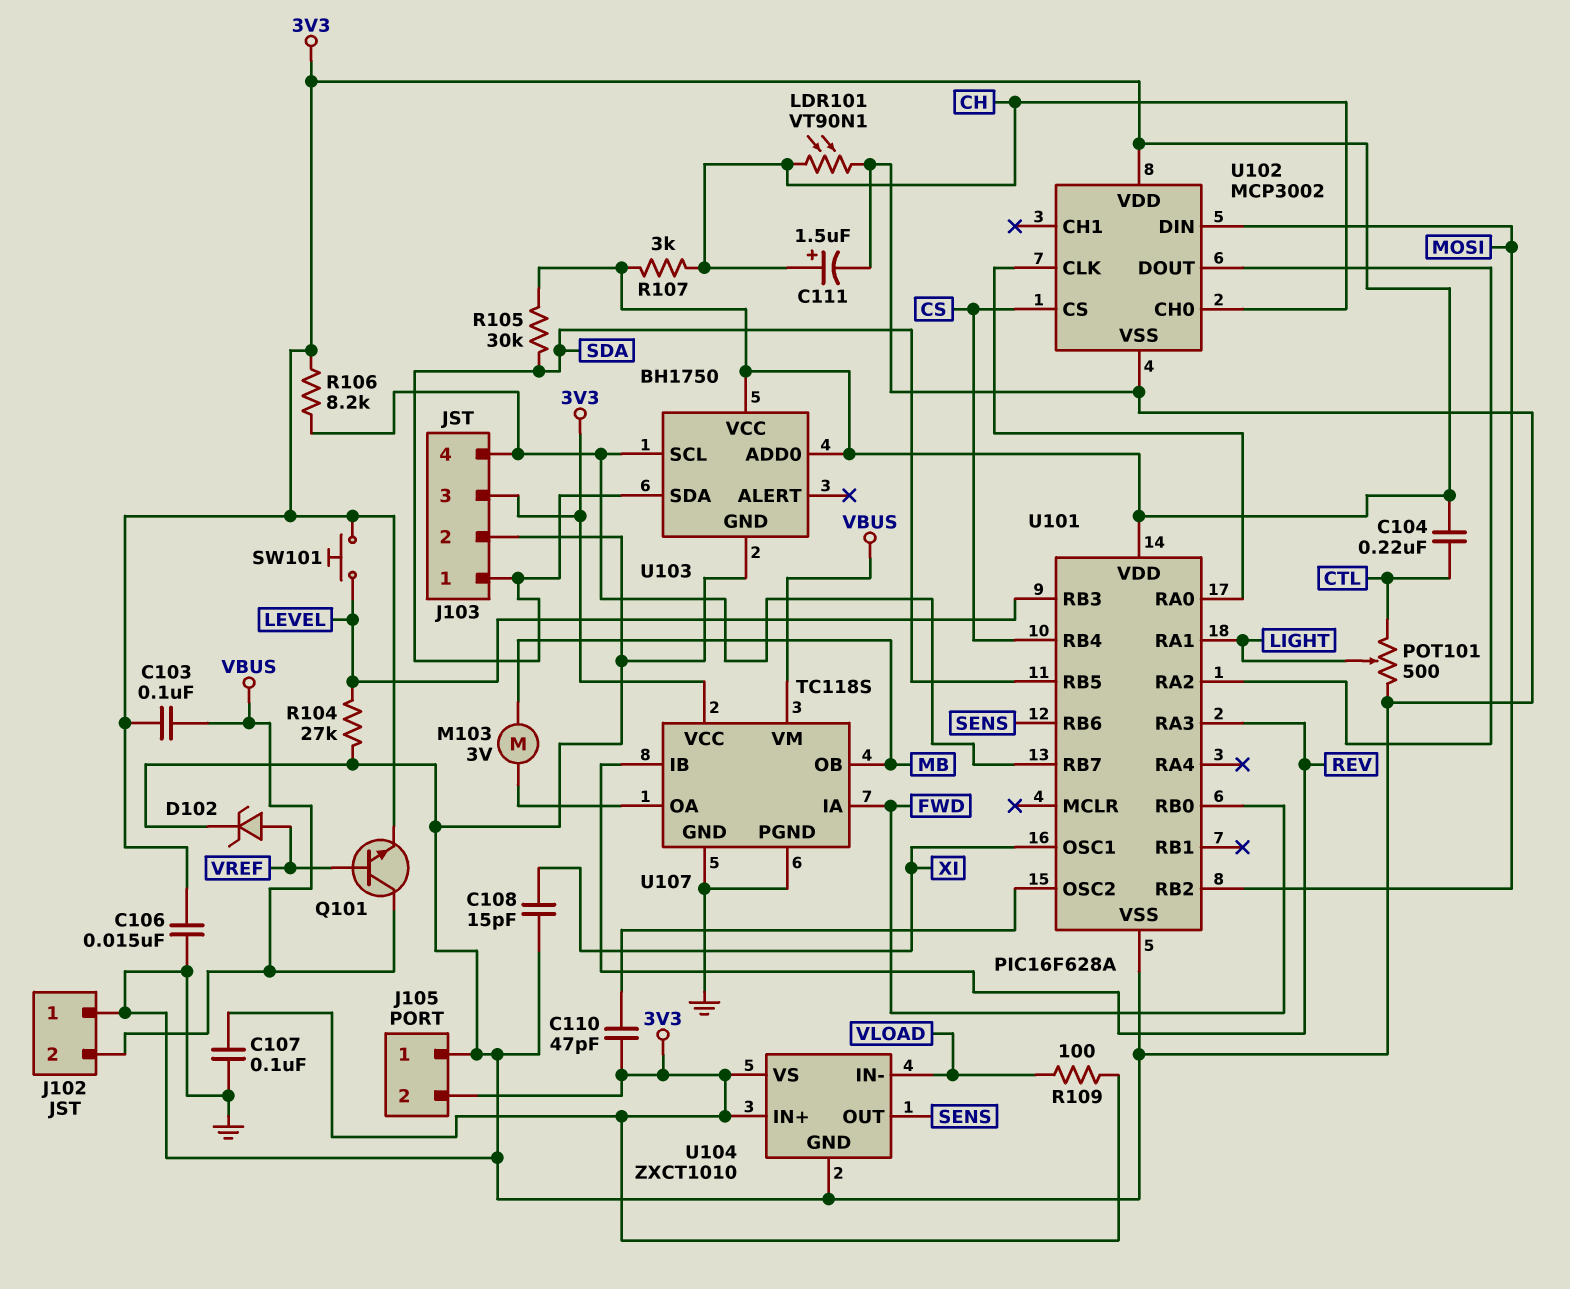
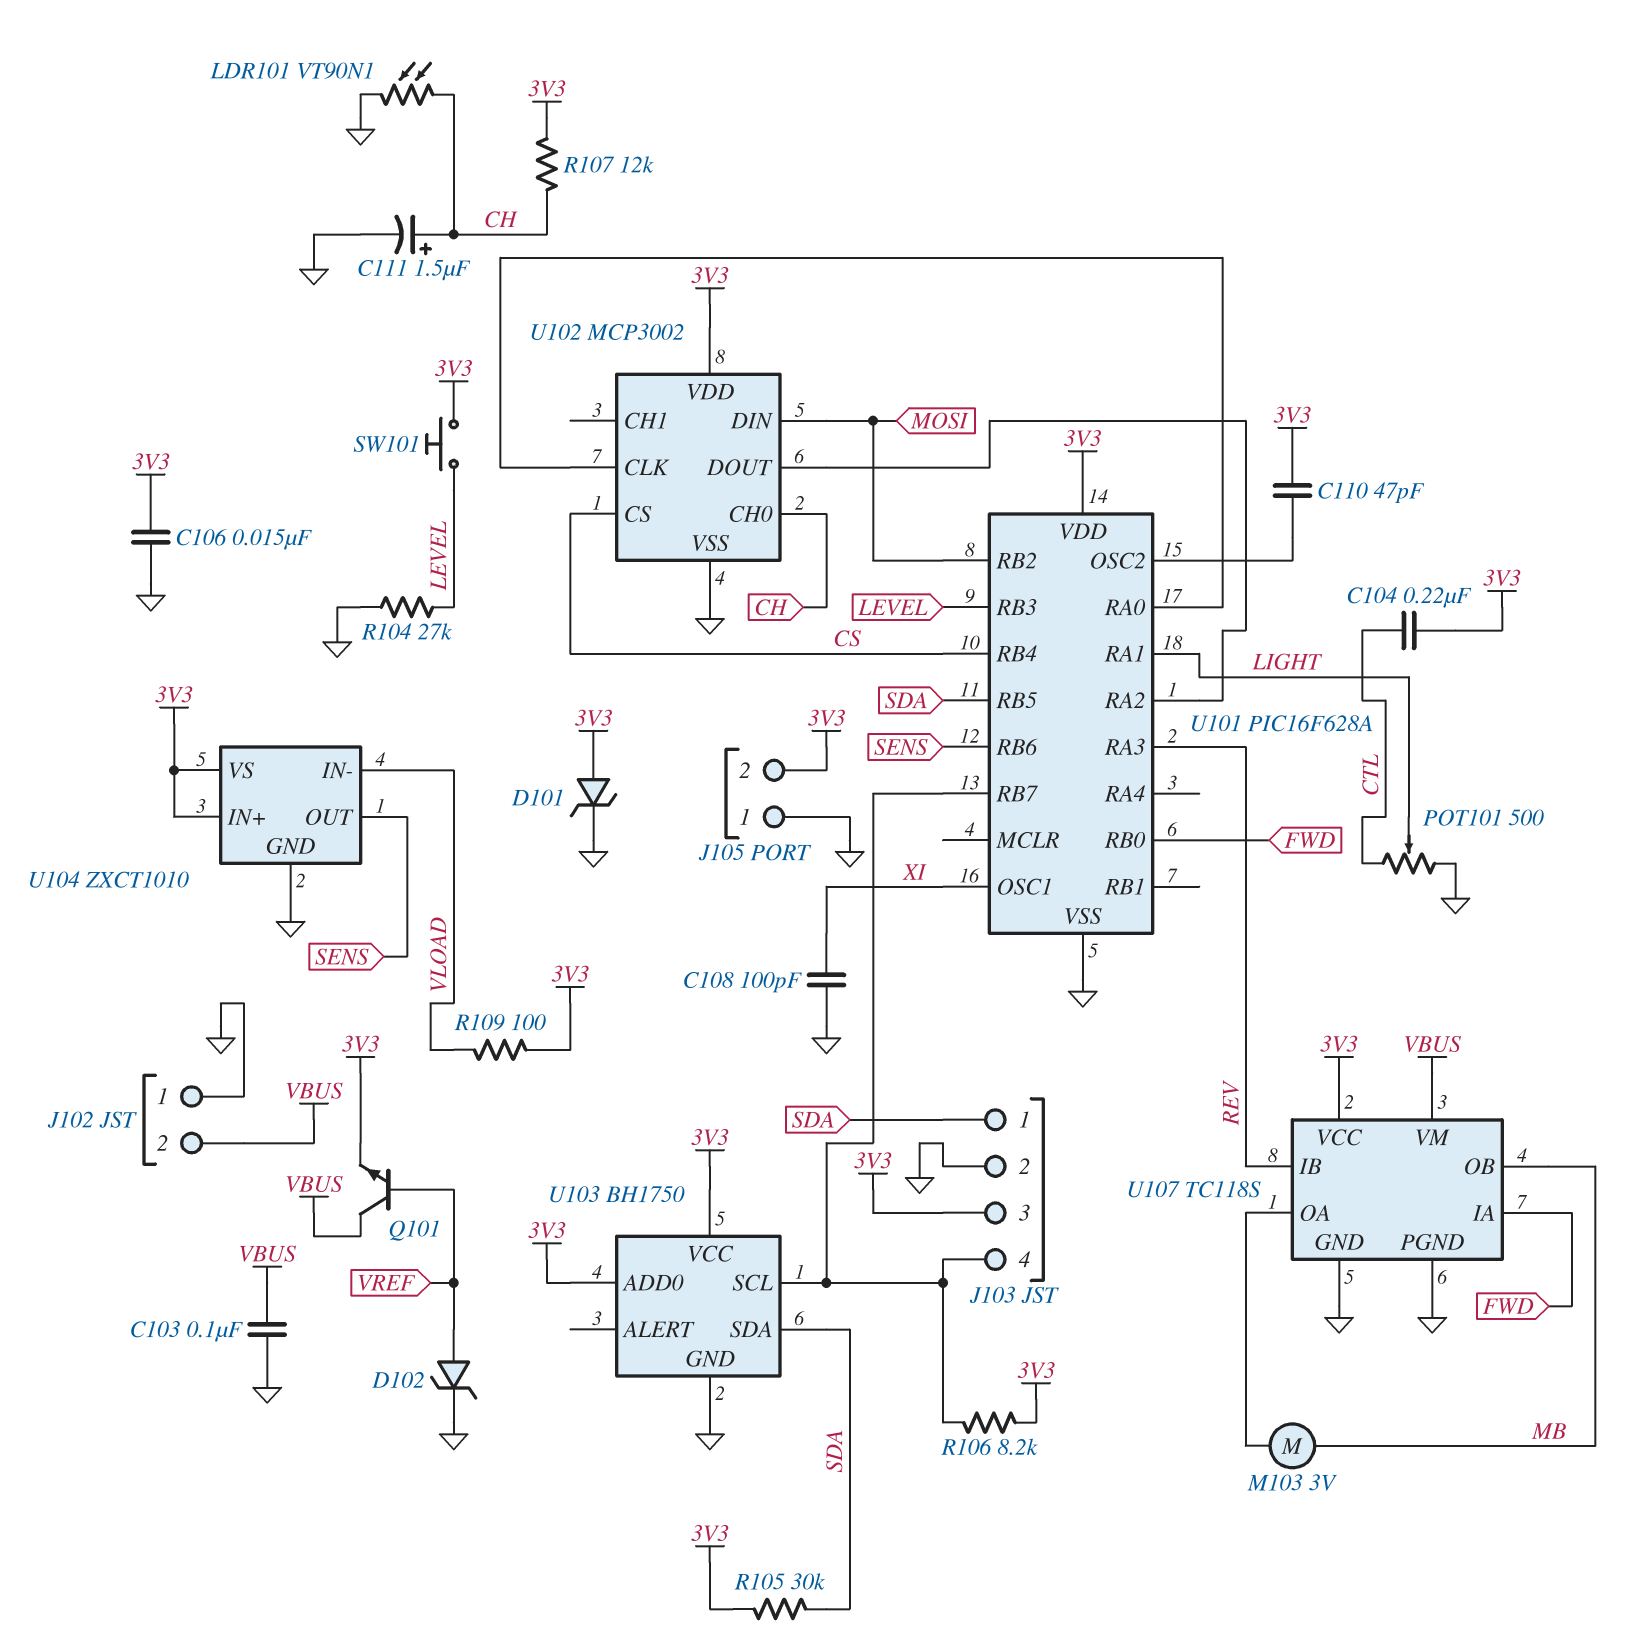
C103: 100nF (3V3, VBUS) -> 100nF (GND, VBUS)
C107: 100nF (3V3, GND) -> none
C108: 15pF (GND, XI) -> 100pF (GND, XI)
D101: none -> zener (A 3V3, K GND)
R107: 3k (3V3, CH) -> 12k (3V3, CH)

